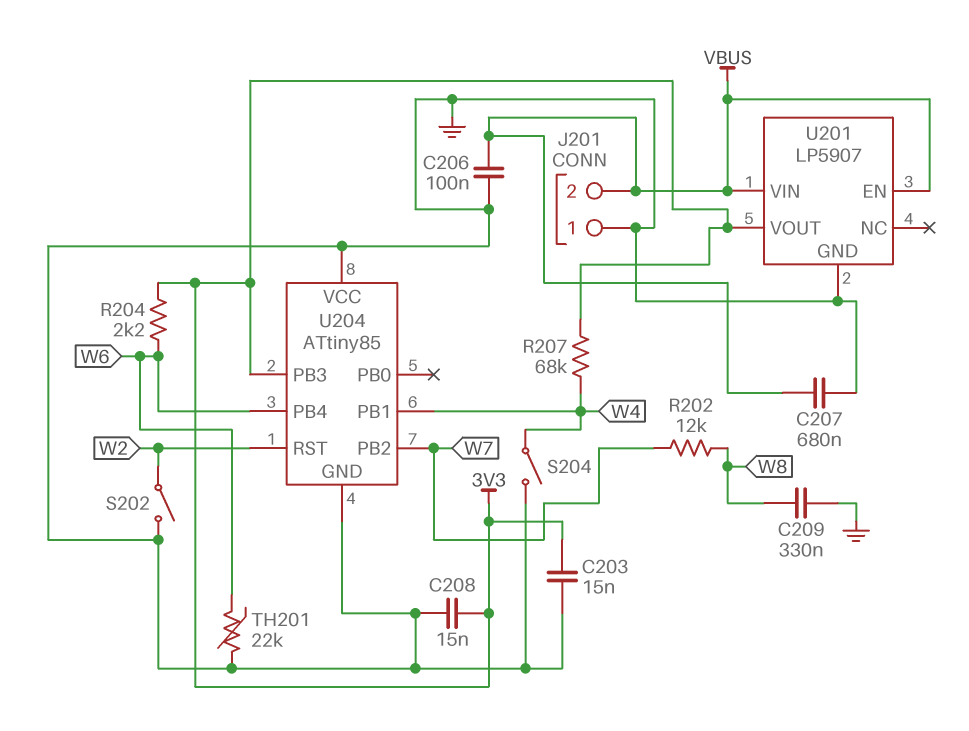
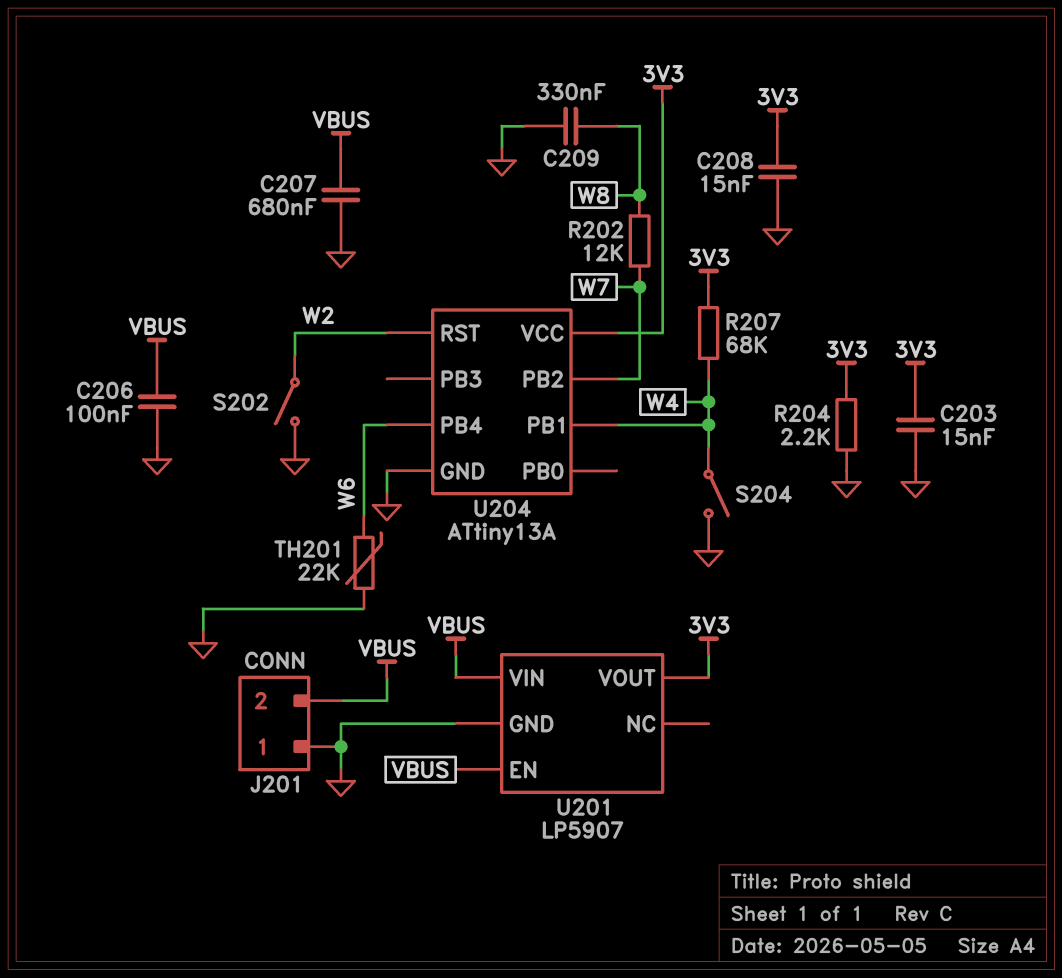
R204: 2.2k (3V3, W6) -> 2.2k (3V3, GND)
U204: ATtiny85 -> ATtiny13A
U204 pin PB3: 3V3 -> none
U204 pin VCC: GND -> 3V3

